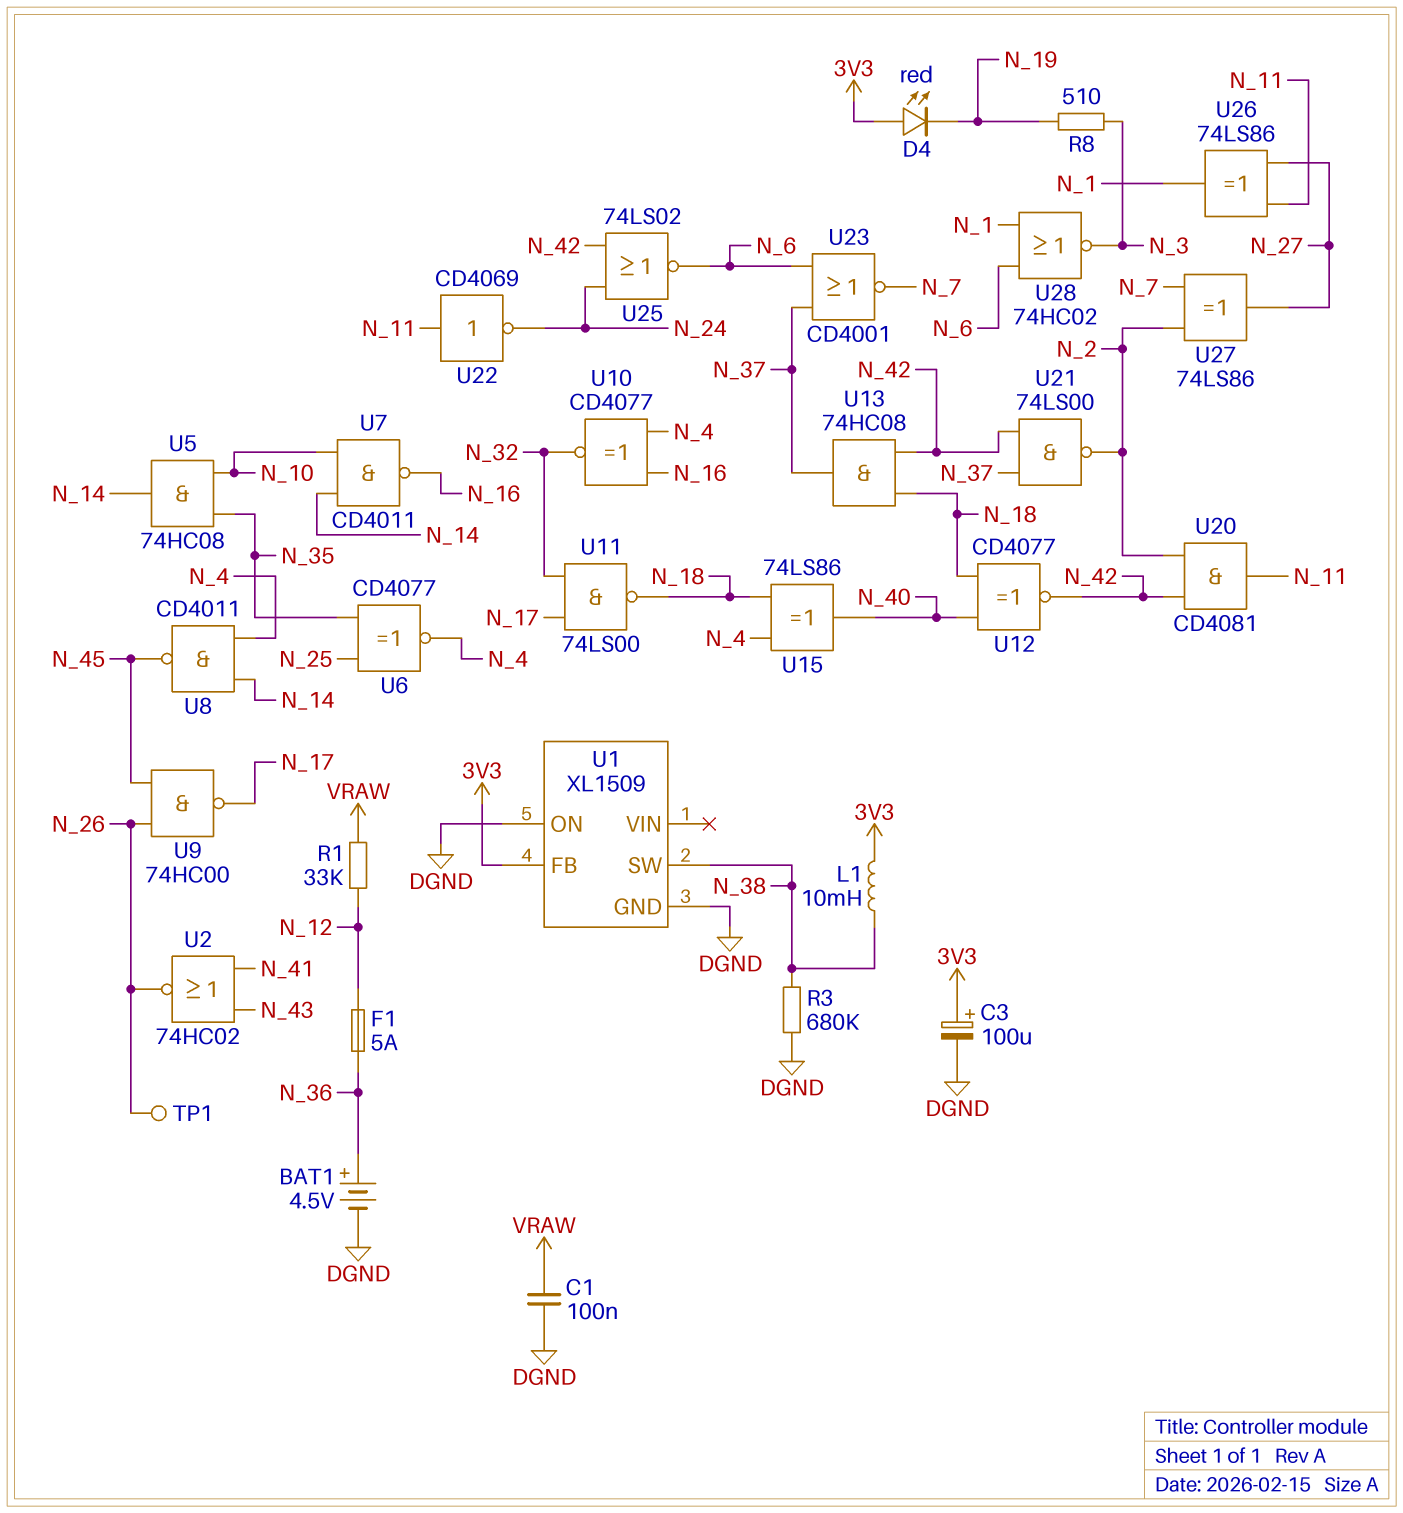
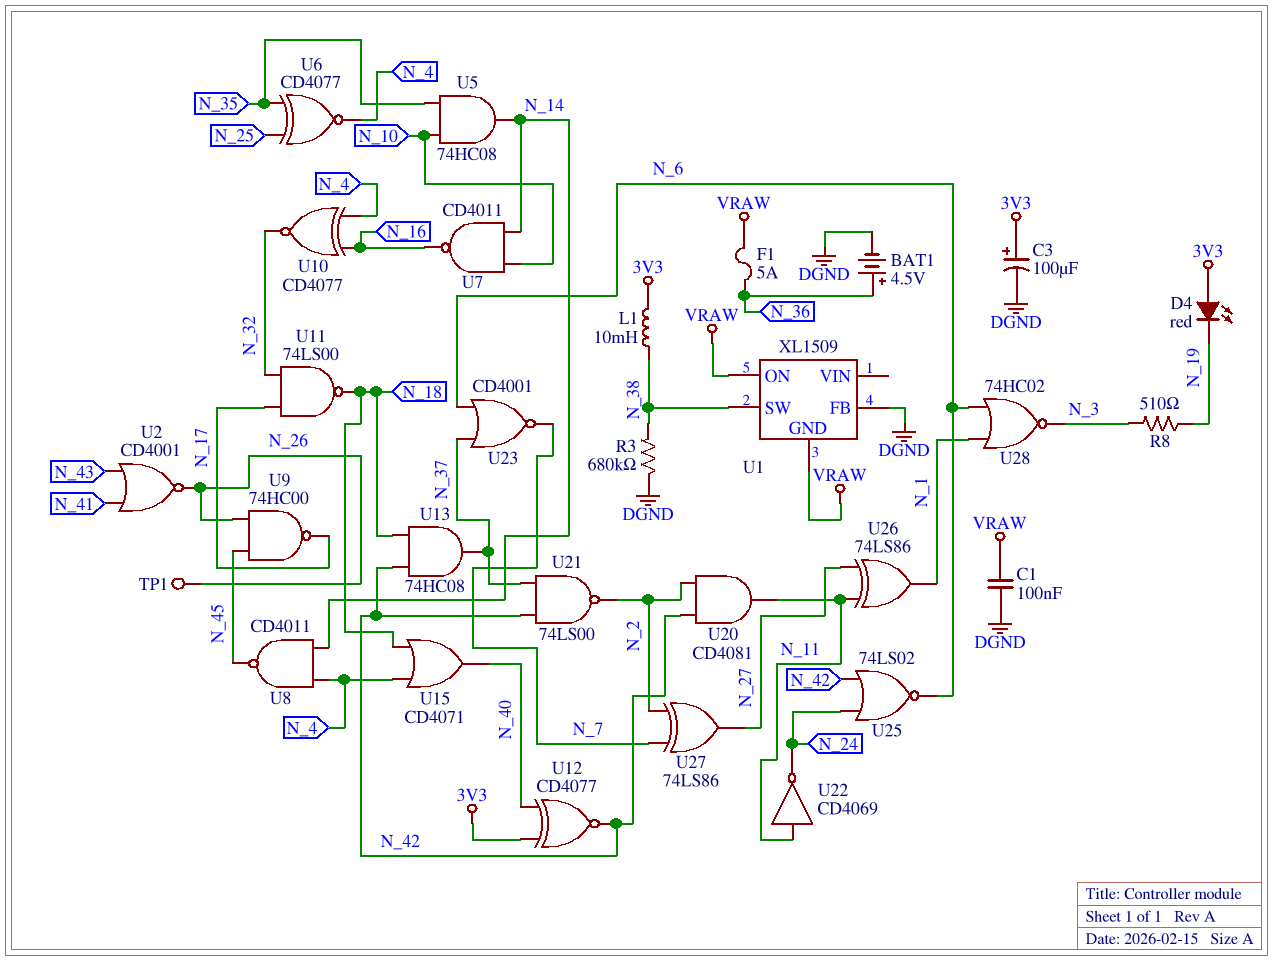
F1: 5A (N_12, N_36) -> 5A (N_36, VRAW)
R1: 33k (N_12, VRAW) -> none
U1 pin FB: 3V3 -> DGND
U1 pin GND: DGND -> VRAW
U1 pin ON: DGND -> VRAW
U2: NOR 74HC02 (in N_41, in N_43, out N_26) -> NOR CD4001 (in N_41, in N_43, out N_26)
U12: XNOR CD4077 (in N_18, in N_40, out N_42) -> XNOR CD4077 (in 3V3, in N_40, out N_42)
U15: XOR 74LS86 (in N_4, in N_18, out N_40) -> OR CD4071 (in N_4, in N_18, out N_40)

